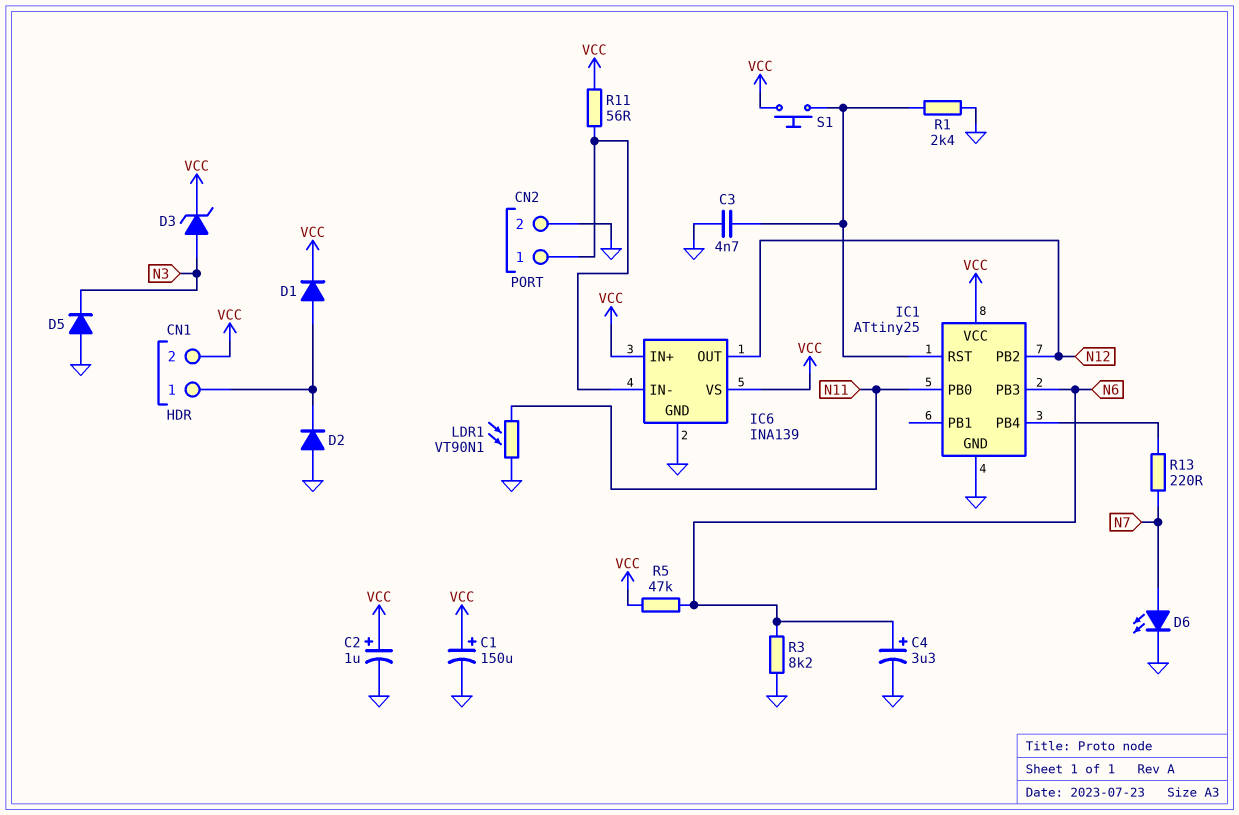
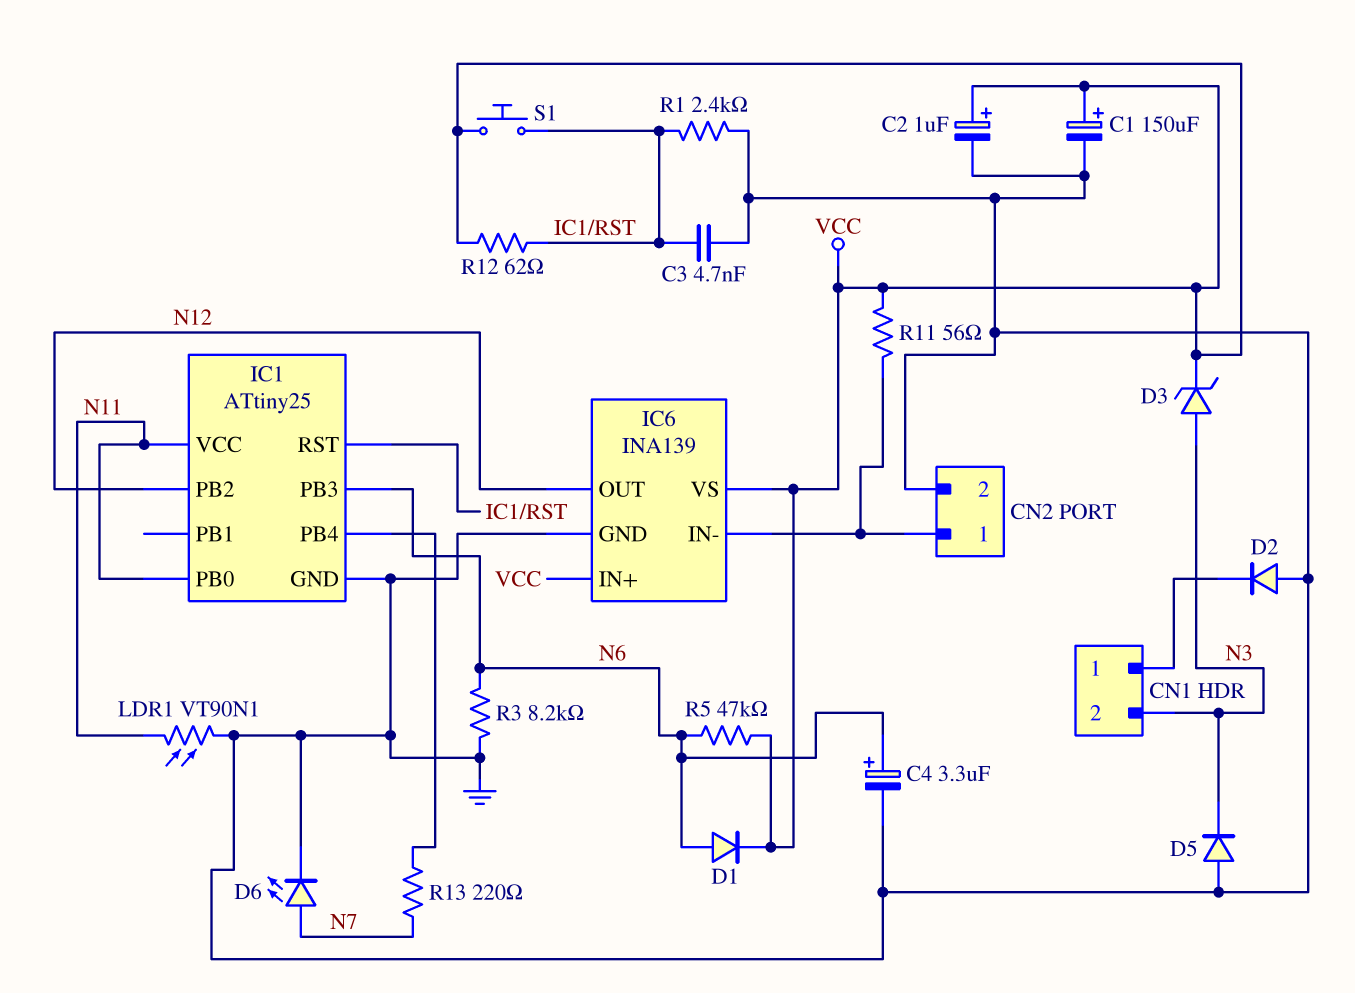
CN1 pin 2: VCC -> N3
D1: diode (A CN1/1, K VCC) -> diode (A N6, K VCC)
IC1 pin VCC: VCC -> N11
R12: none -> 62 (IC1/RST, VCC)

